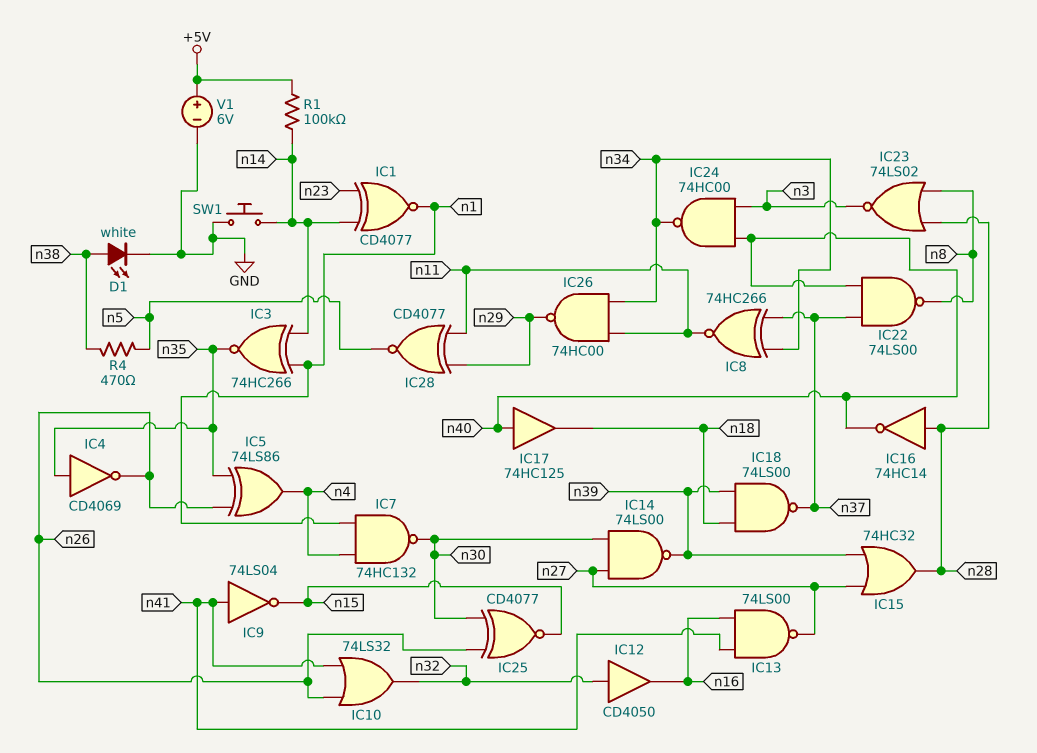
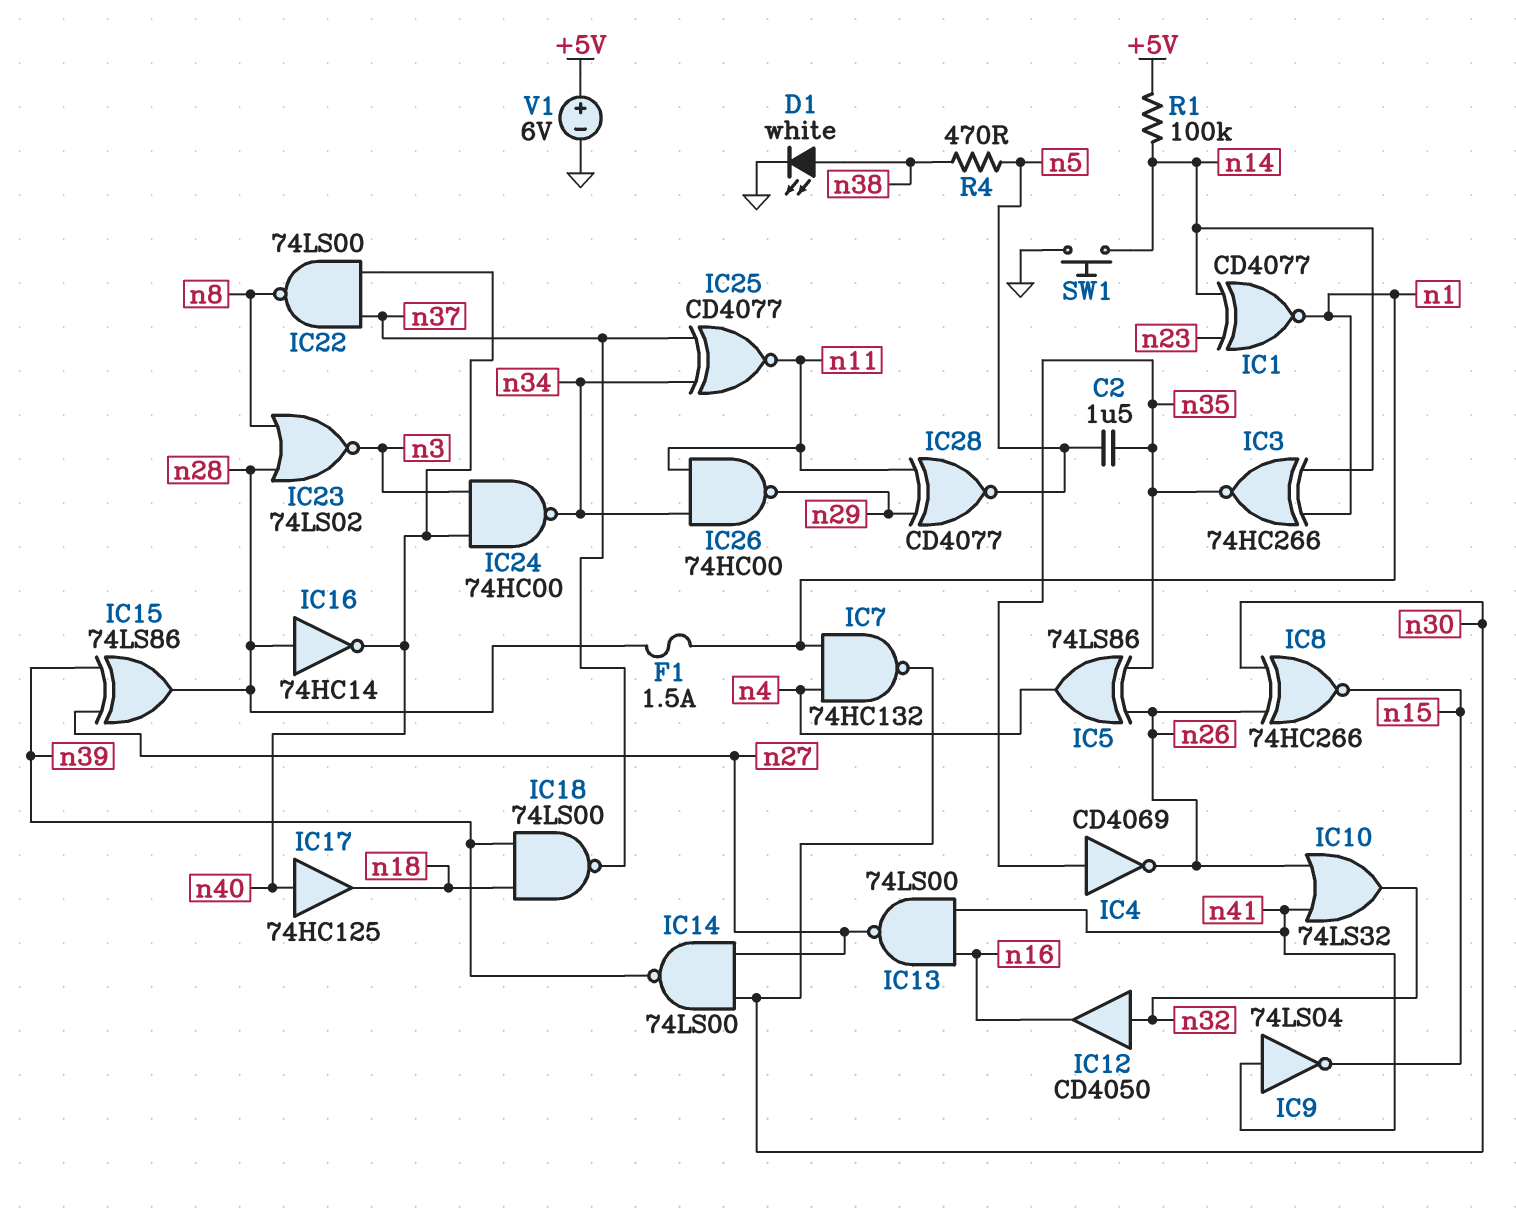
C2: none -> 1.5uF (n5, n35)
F1: none -> 1.5A (n1, n28)
IC8: XNOR 74HC266 (in n34, in n37, out n11) -> XNOR 74HC266 (in n26, in n30, out n15)
IC15: OR 74HC32 (in n27, in n39, out n28) -> XOR 74LS86 (in n27, in n39, out n28)
IC25: XNOR CD4077 (in n26, in n30, out n15) -> XNOR CD4077 (in n34, in n37, out n11)

